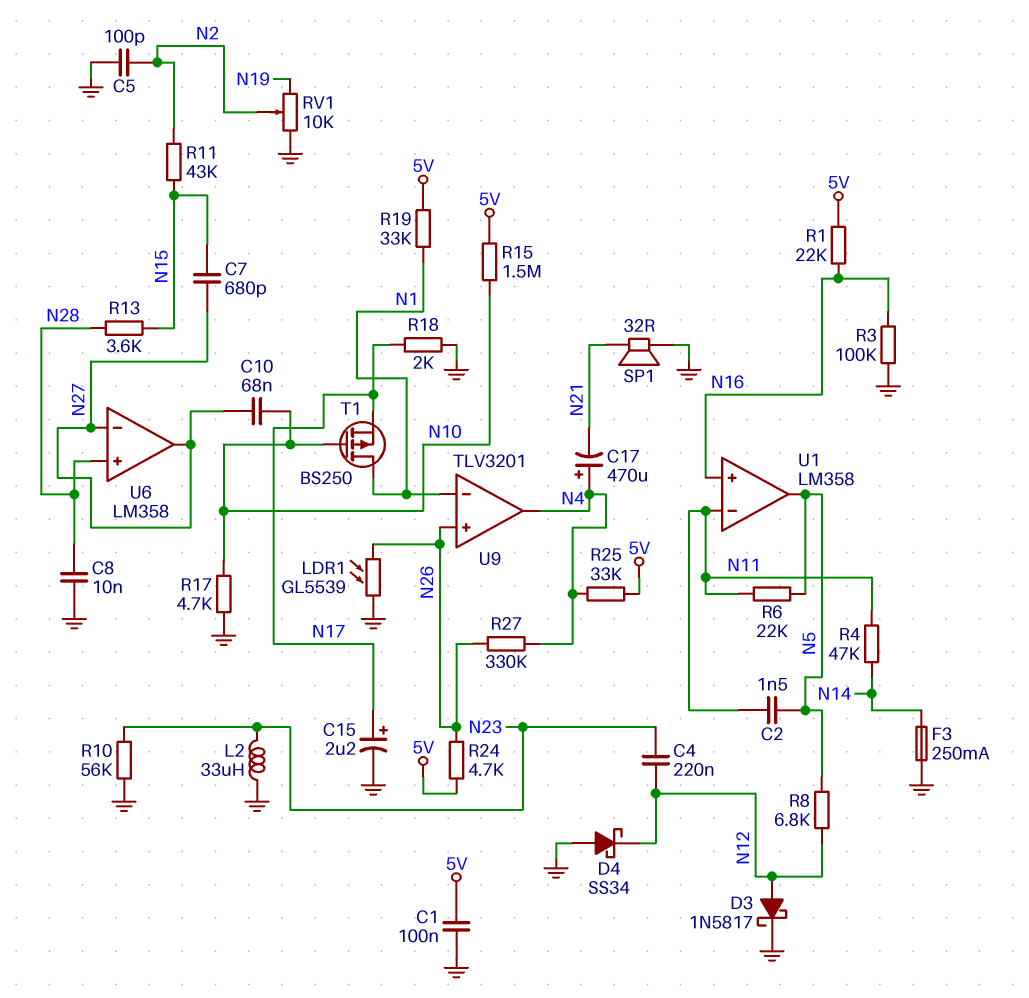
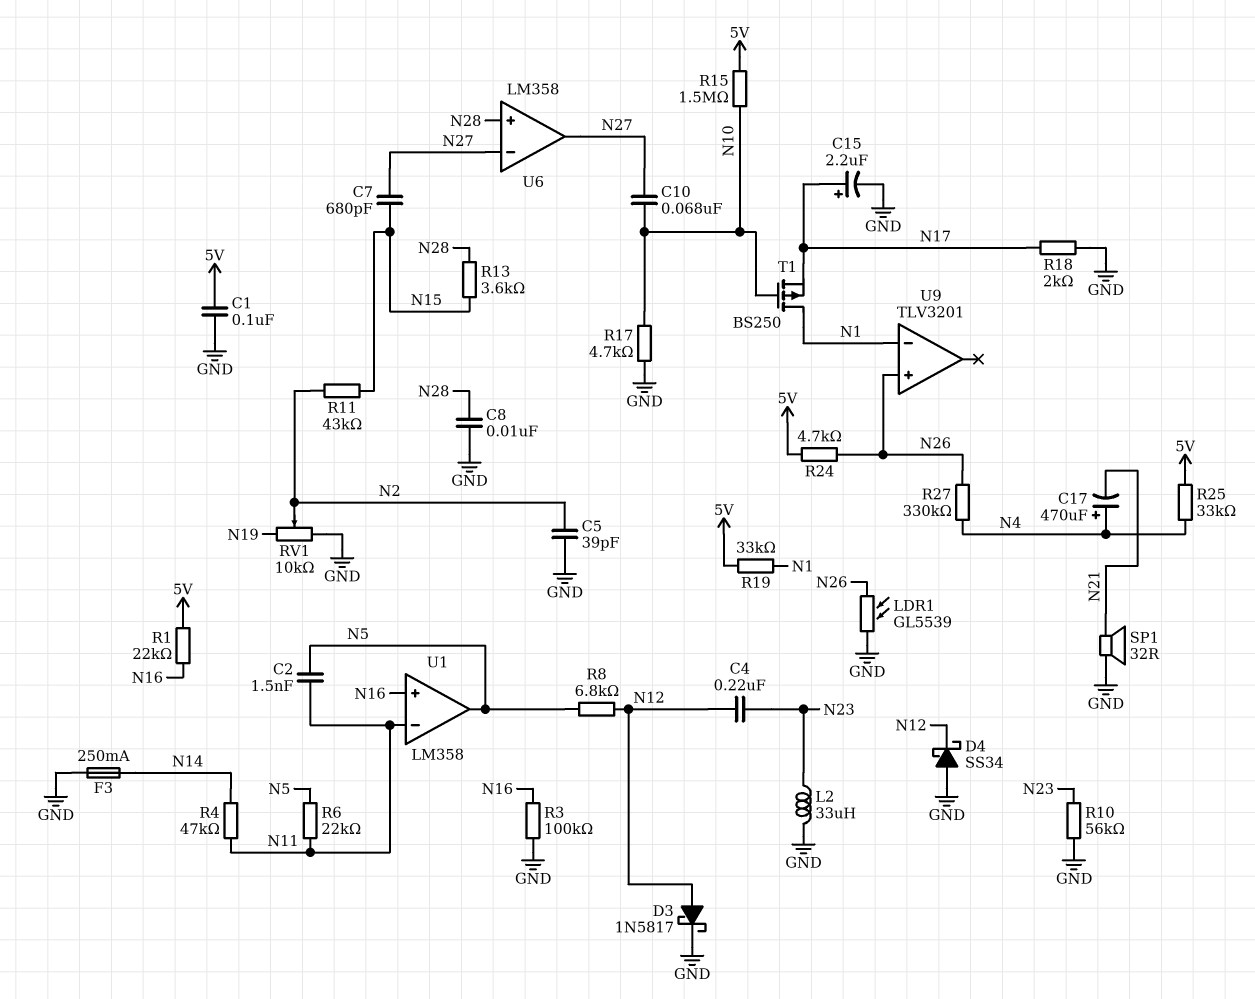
C5: 100pF (GND, N2) -> 39pF (GND, N2)
U9 pin out: N4 -> none

